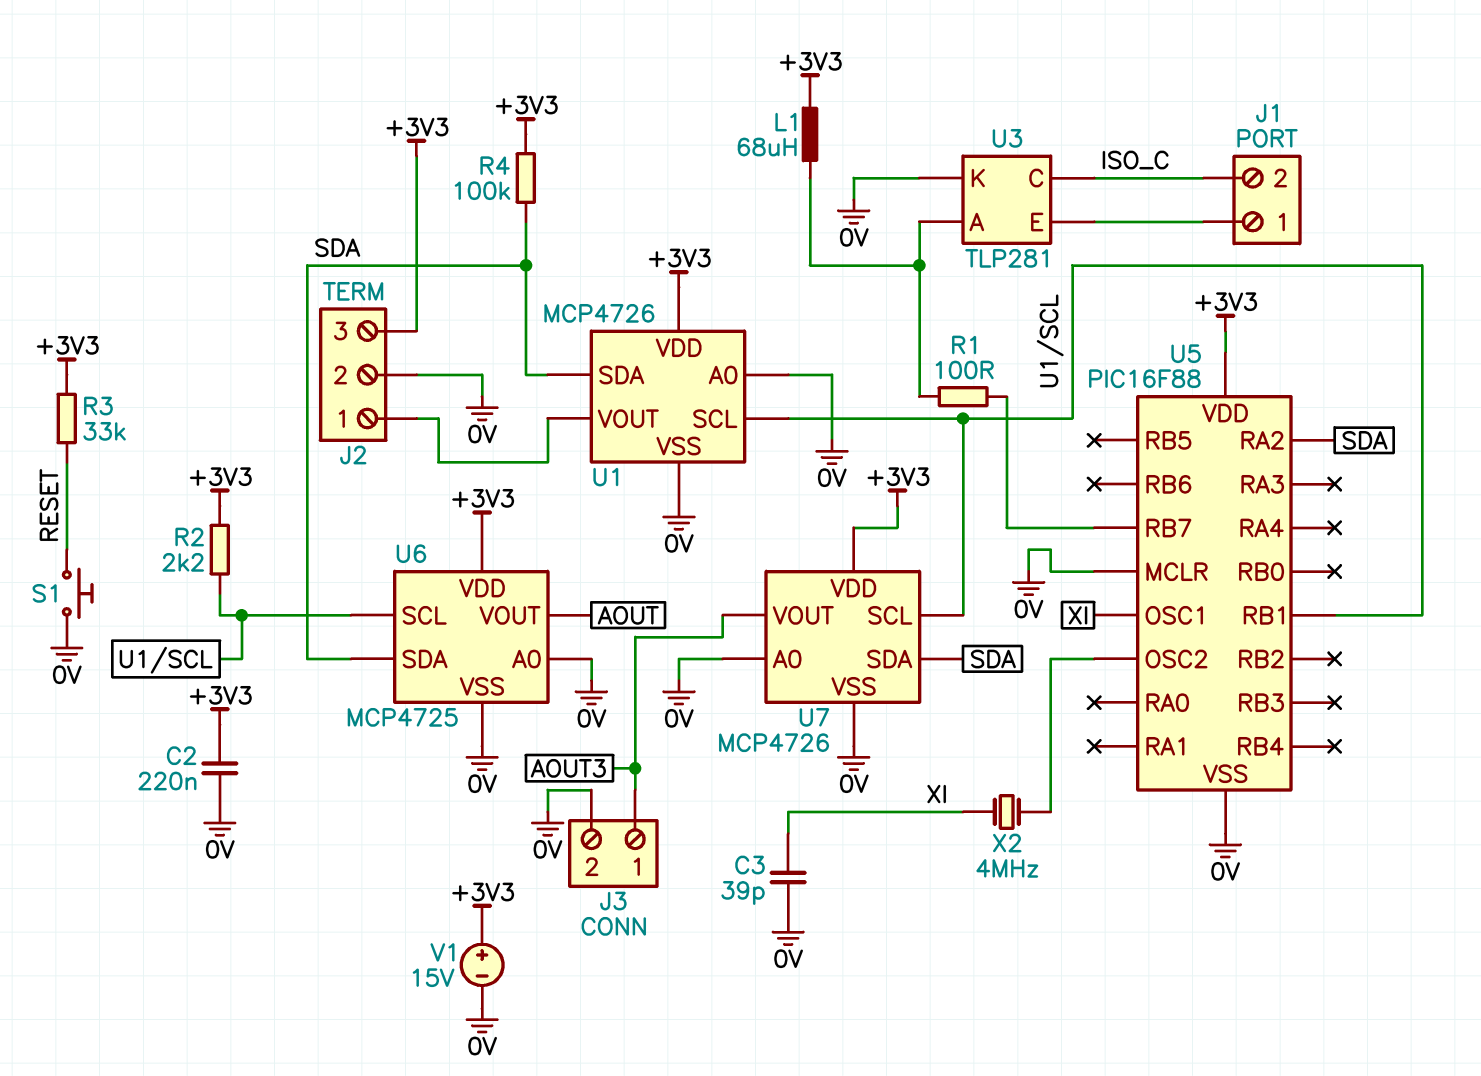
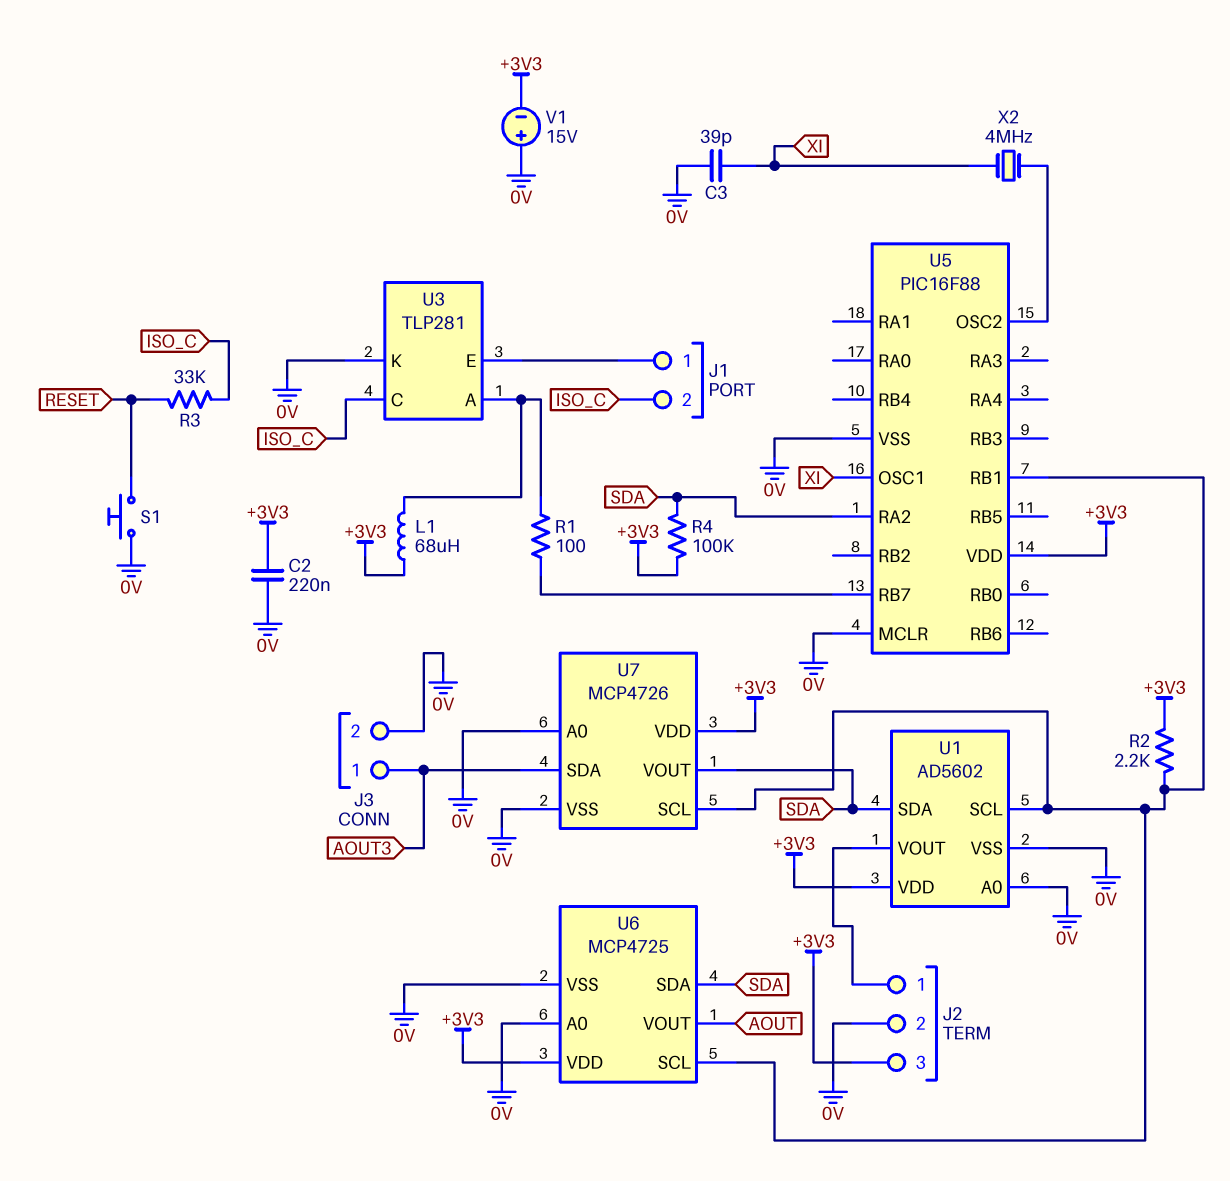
R3: 33k (+3V3, RESET) -> 33k (ISO_C, RESET)
U1: MCP4726 -> AD5602
U7 pin SDA: SDA -> AOUT3
U7 pin VOUT: AOUT3 -> SDA
V1: 15V (plus +3V3, minus 0V) -> 15V (plus 0V, minus +3V3)

